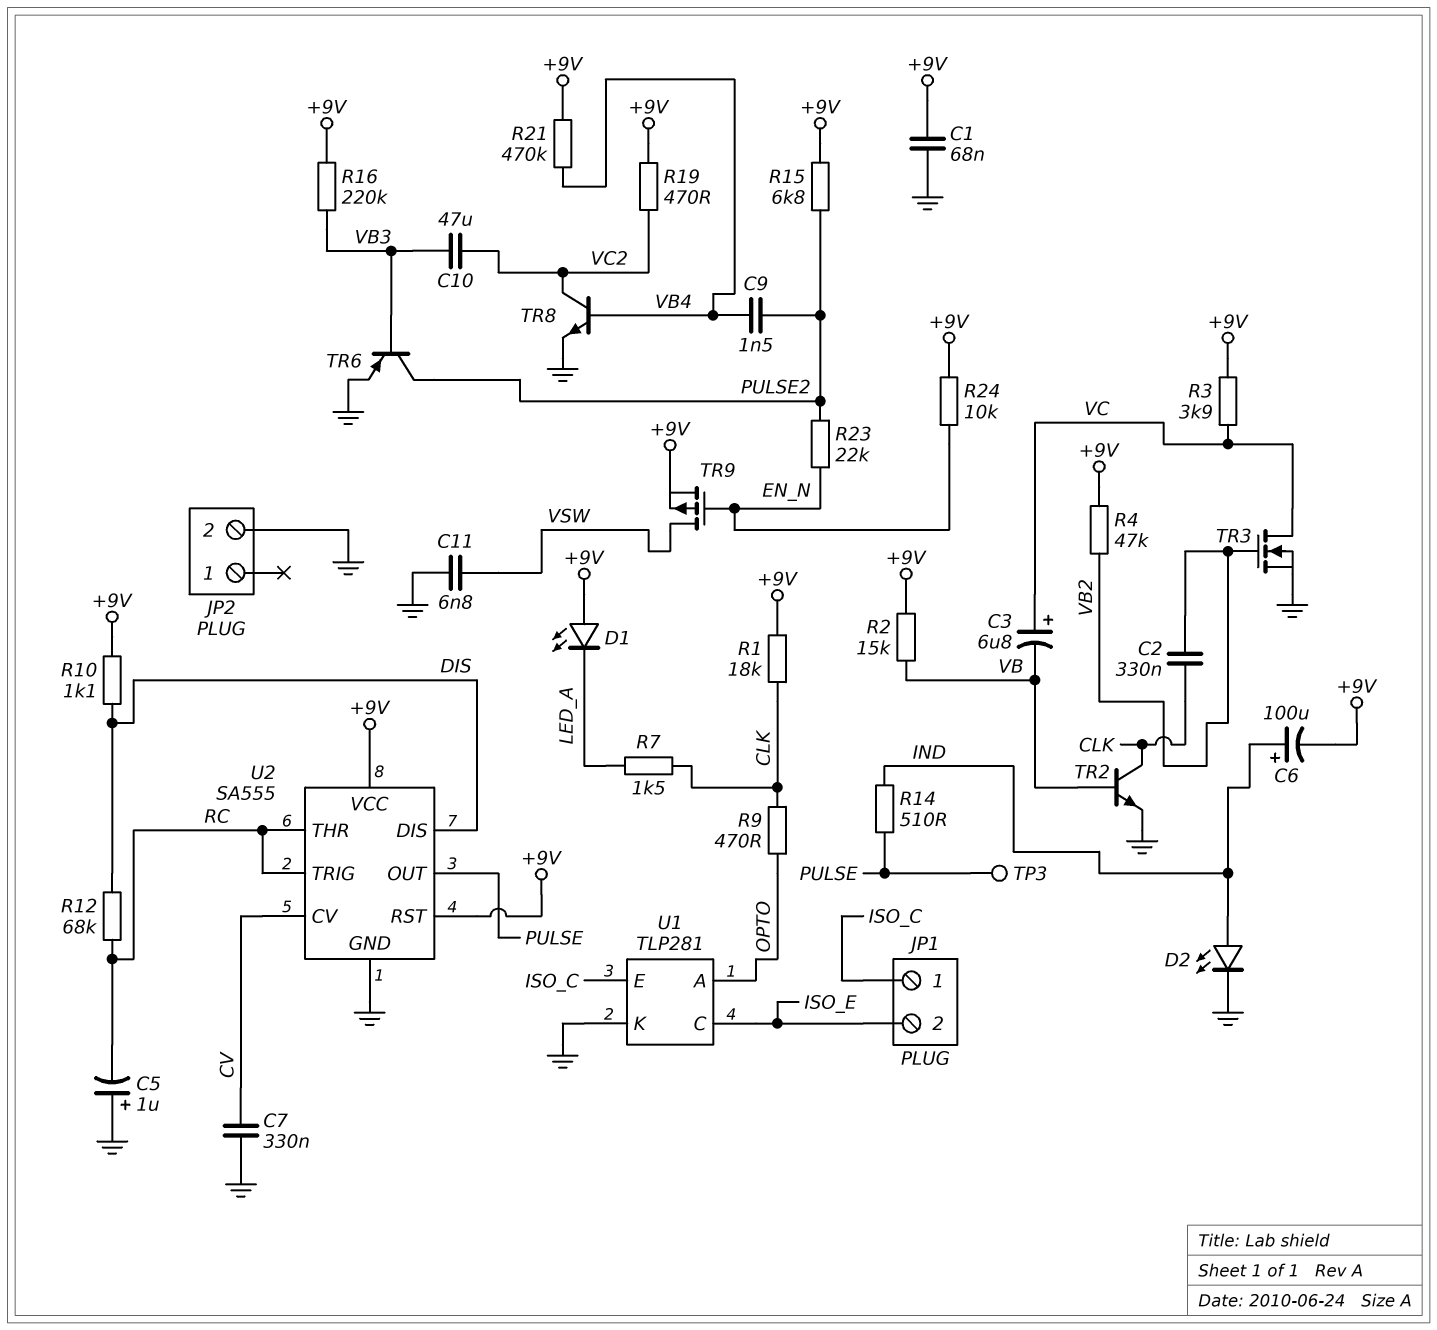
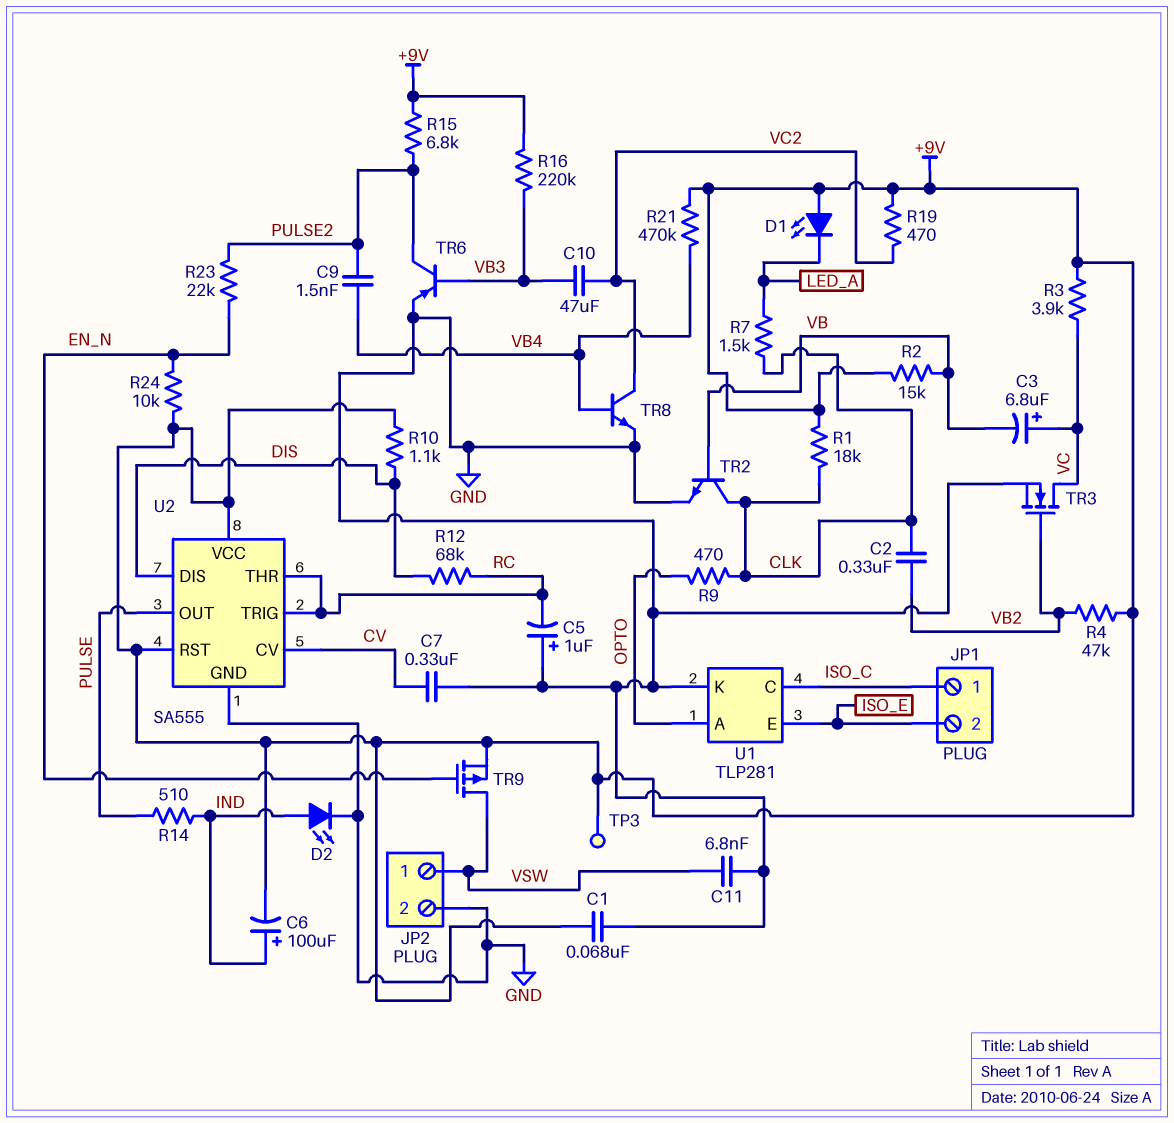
JP2 pin 1: none -> VSW
TP3: test point (PULSE) -> test point (+9V)
U1 pin C: ISO_E -> ISO_C
U1 pin E: ISO_C -> ISO_E

